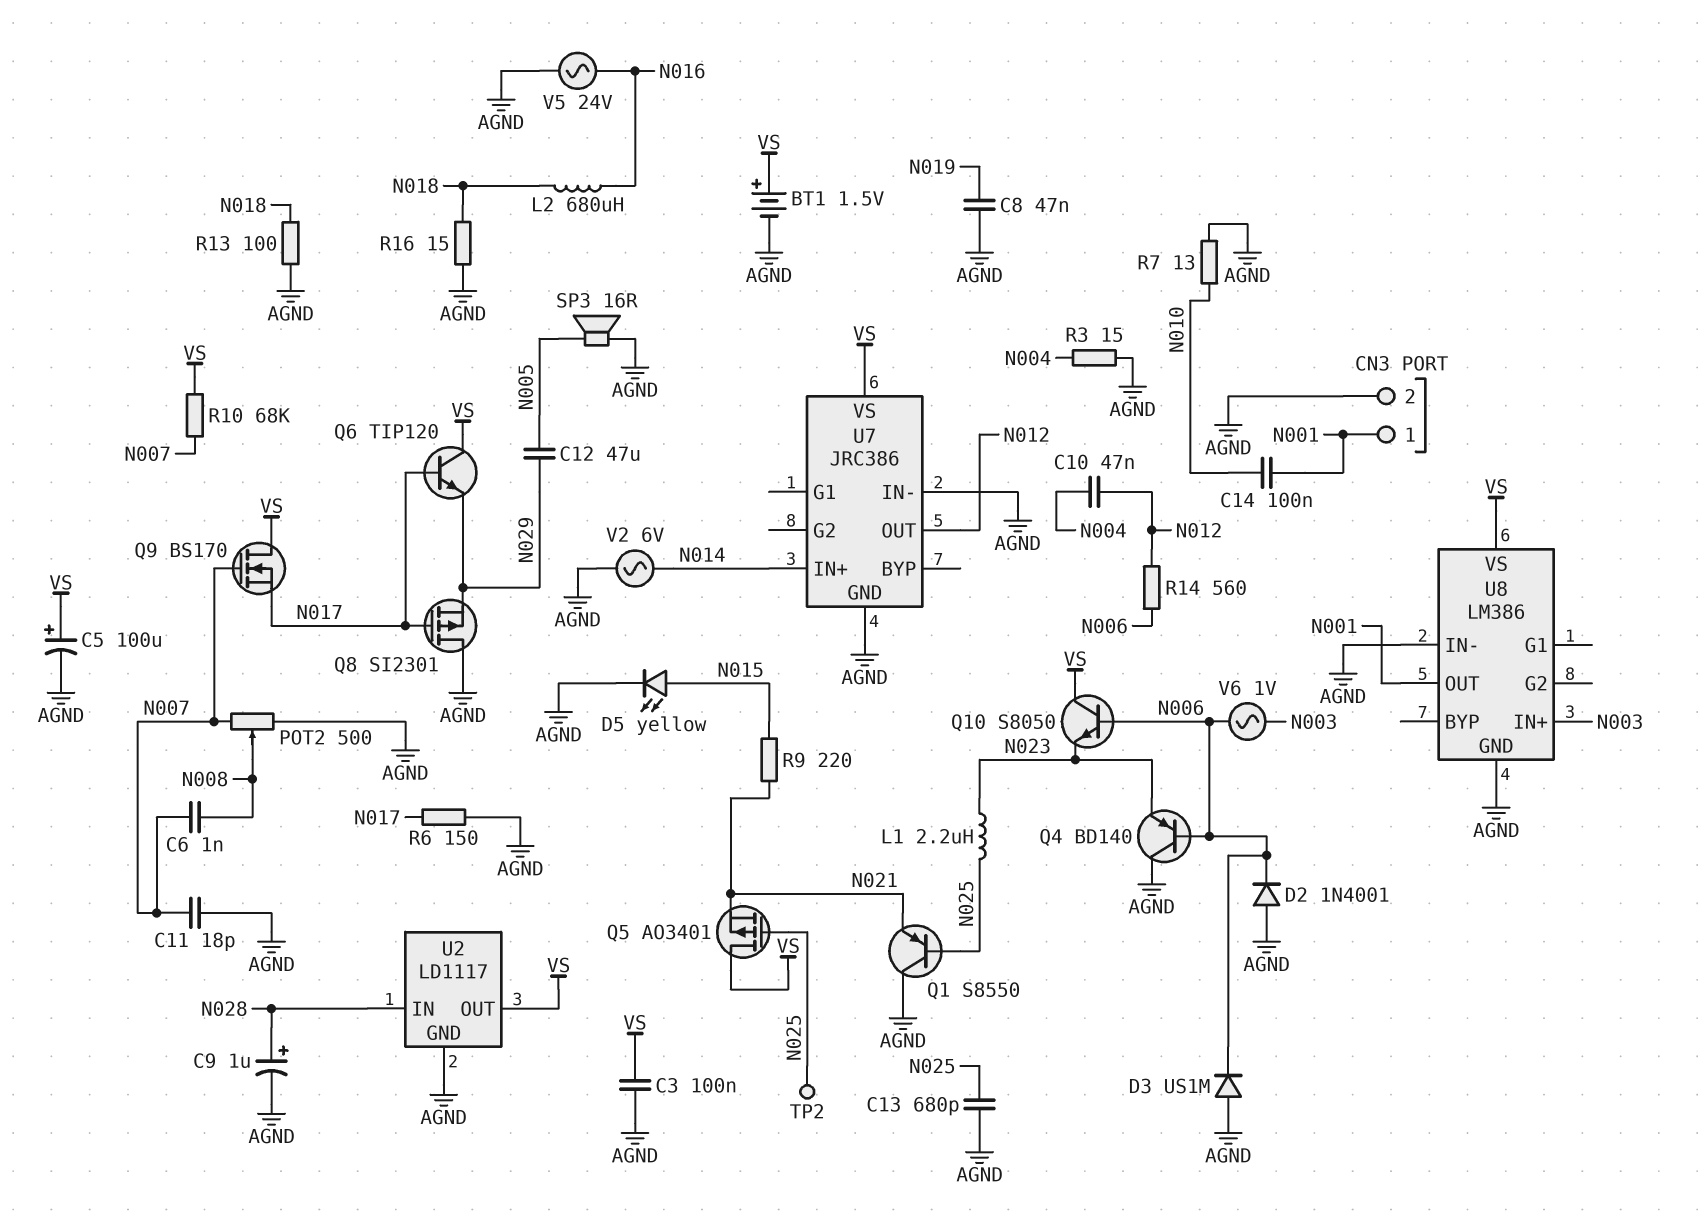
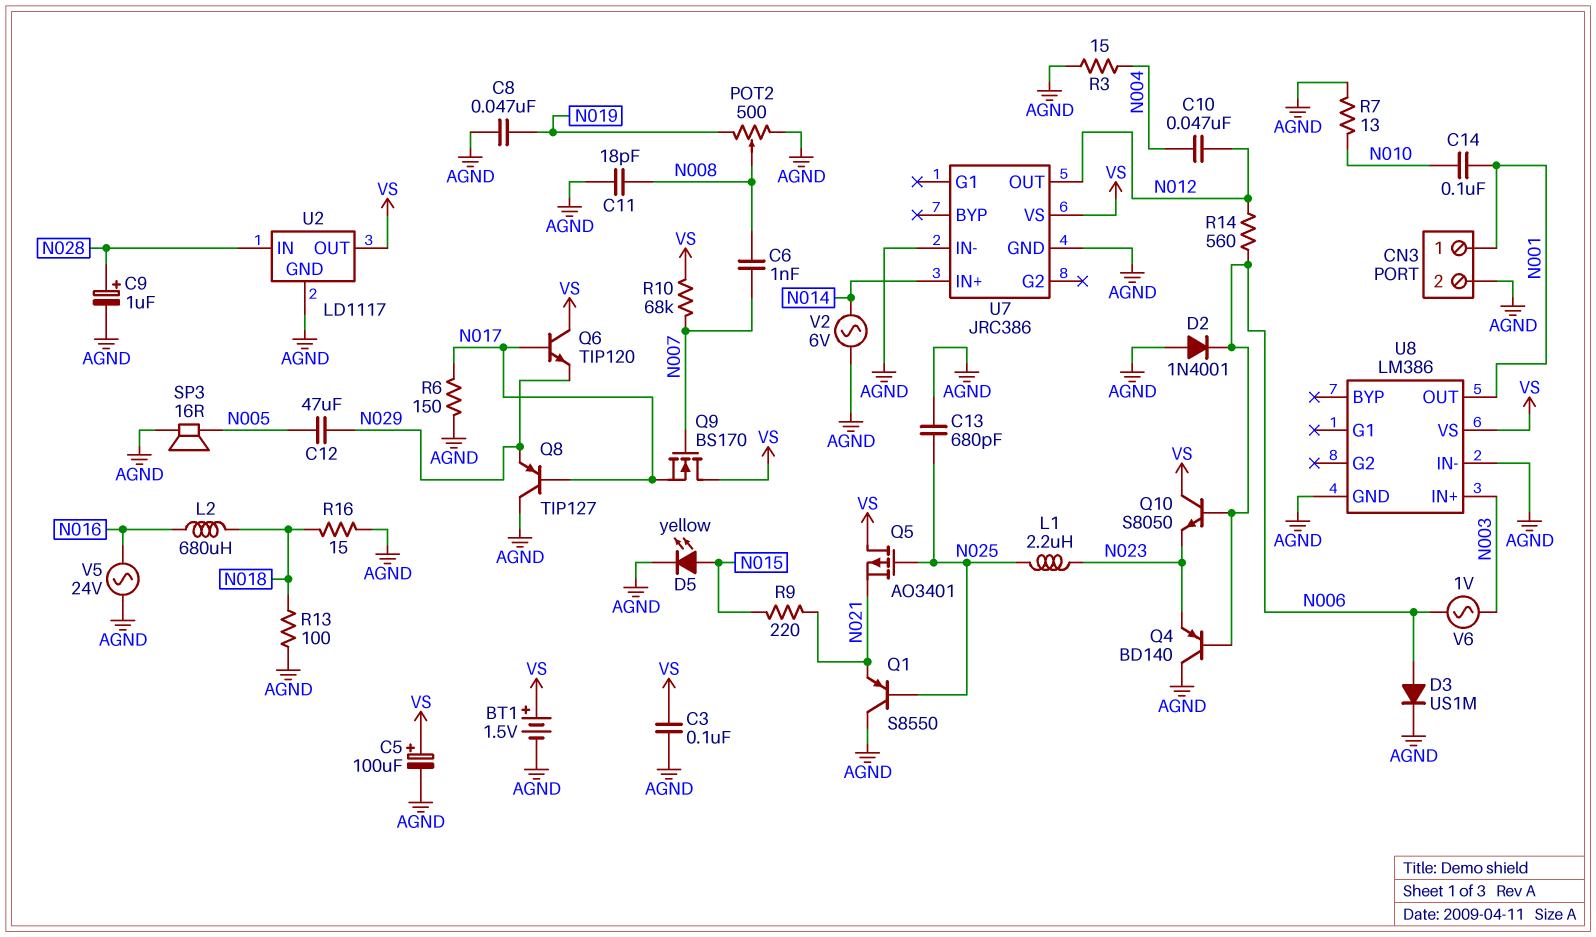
C11: 18pF (AGND, N007) -> 18pF (AGND, N008)
D3: diode US1M (A AGND, K N006) -> diode US1M (A N006, K AGND)
POT2: 500 (AGND, N007, wiper N008) -> 500 (AGND, N019, wiper N008)
Q8: PMOS SI2301 (G N017, D AGND, S N029) -> PNP TIP127 (B N017, C AGND, E N029)
TP2: test point (N025) -> none

